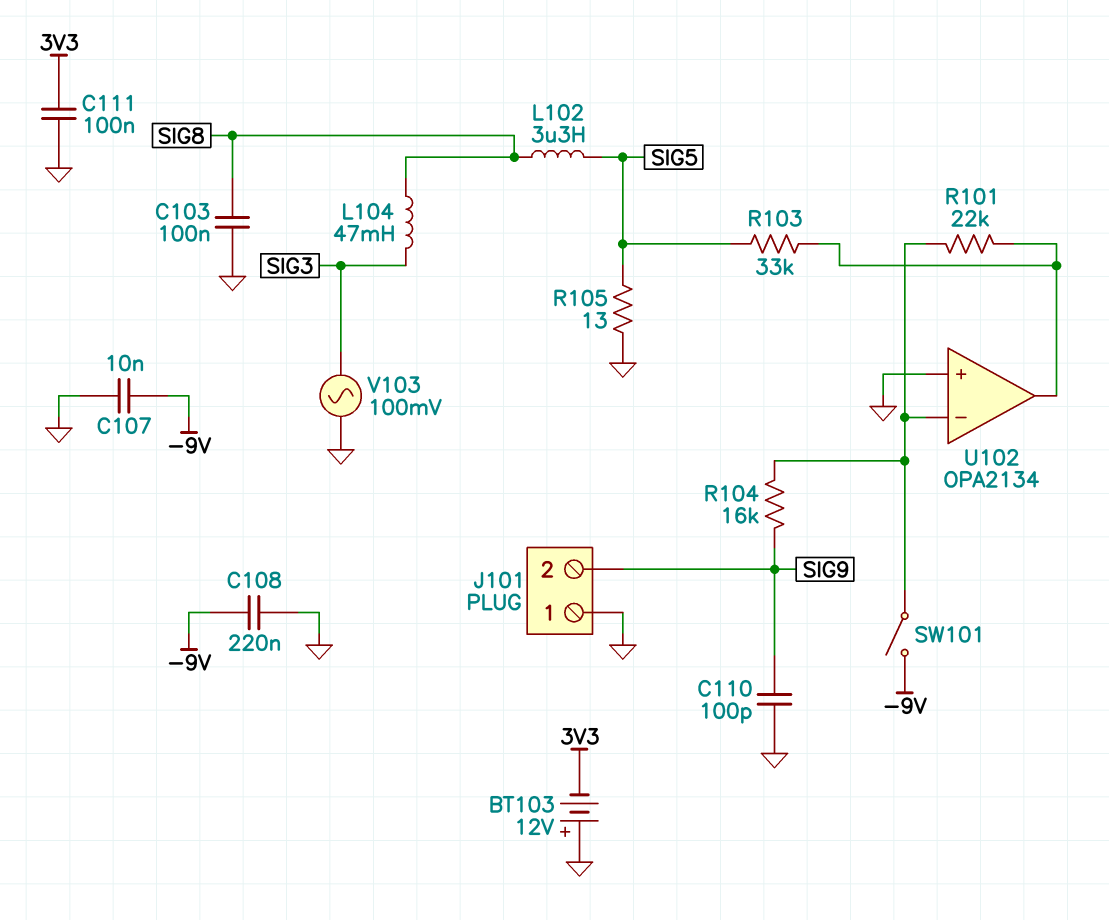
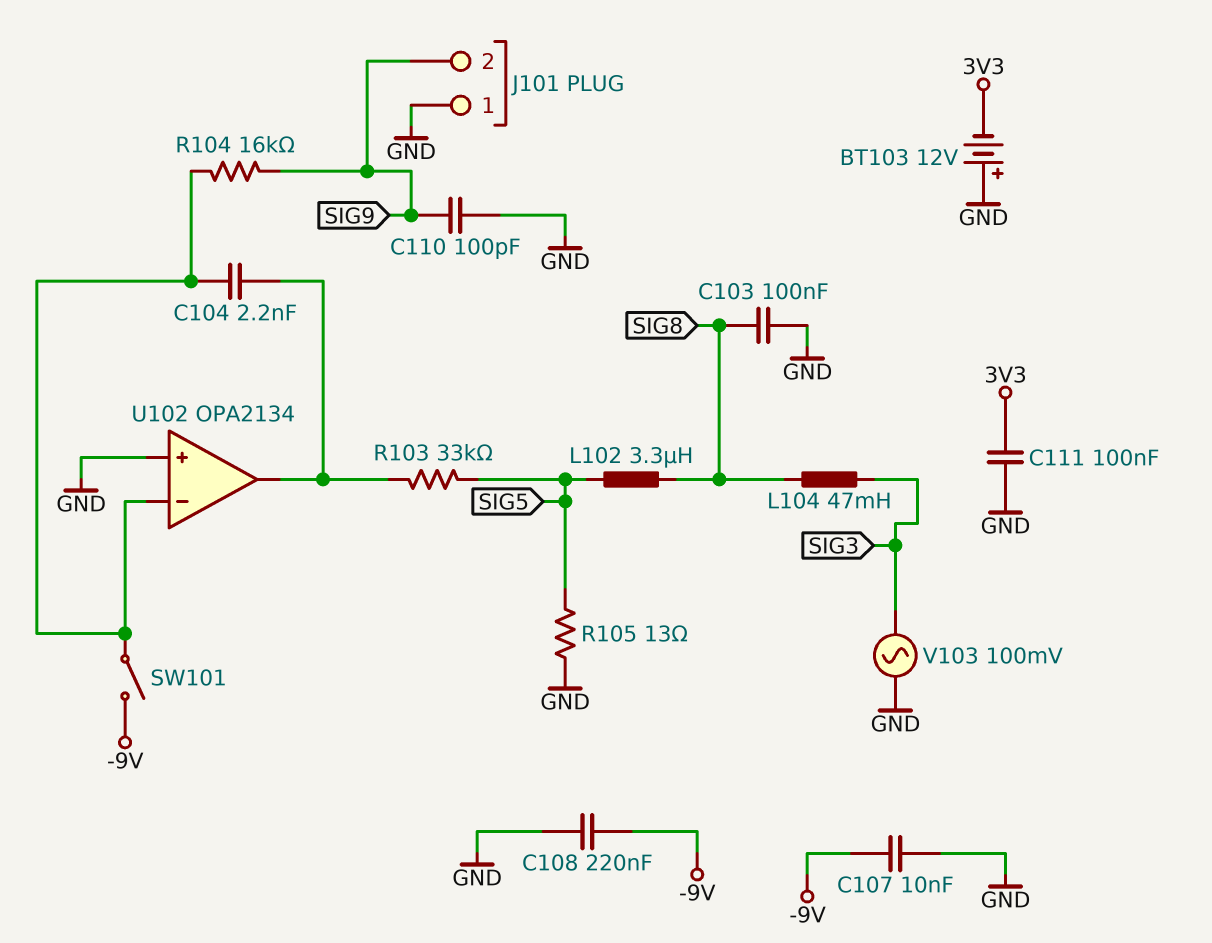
C104: none -> 2.2nF (U102/in-, U102/out)
R101: 22k (U102/in-, U102/out) -> none

